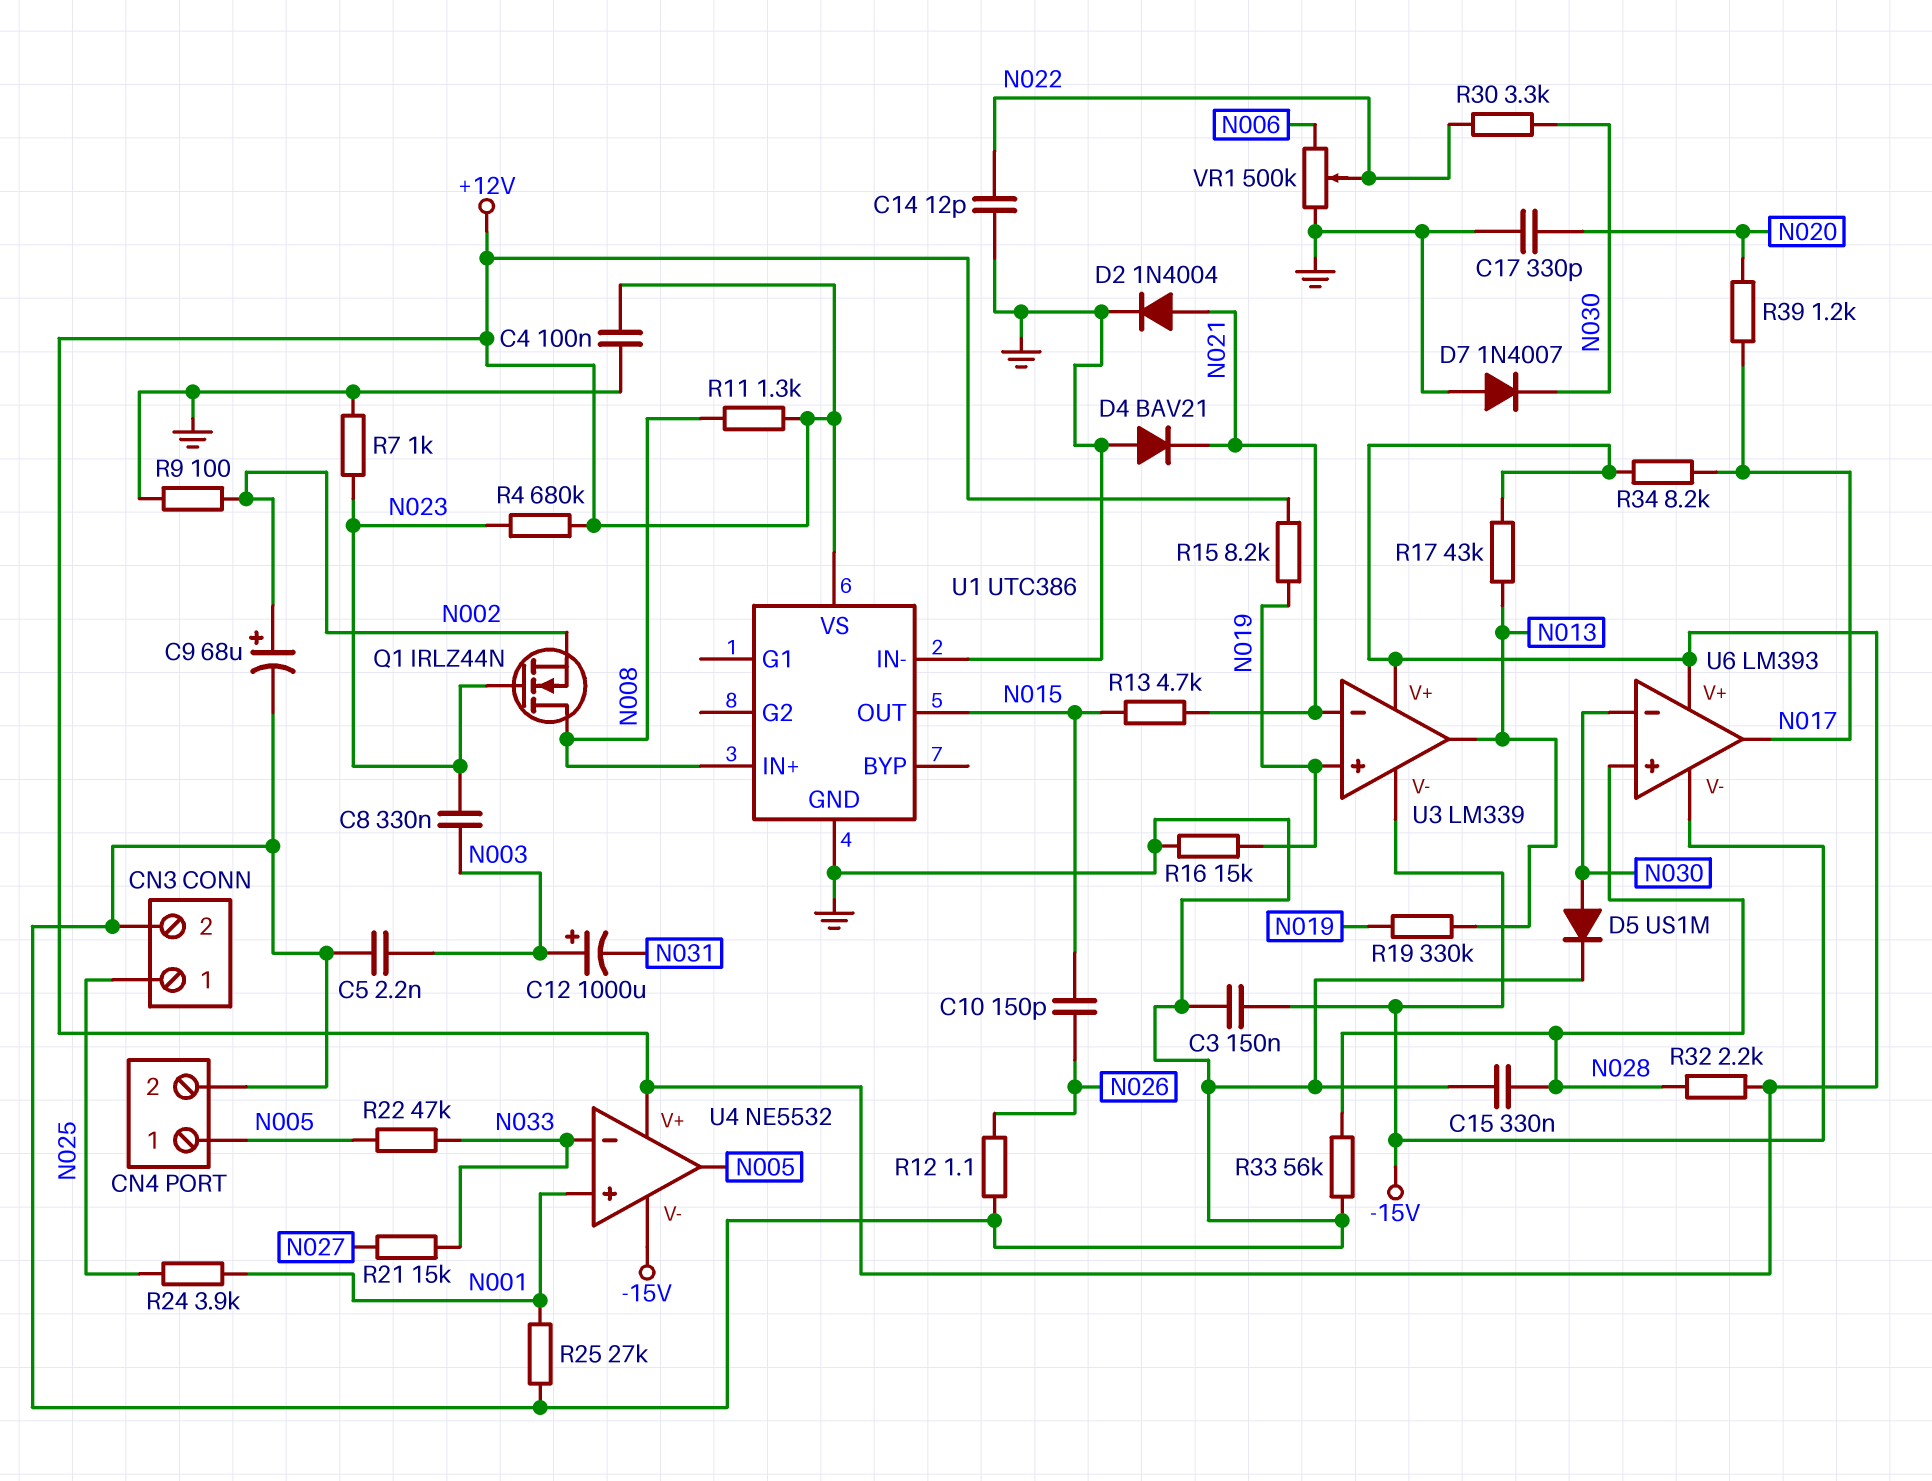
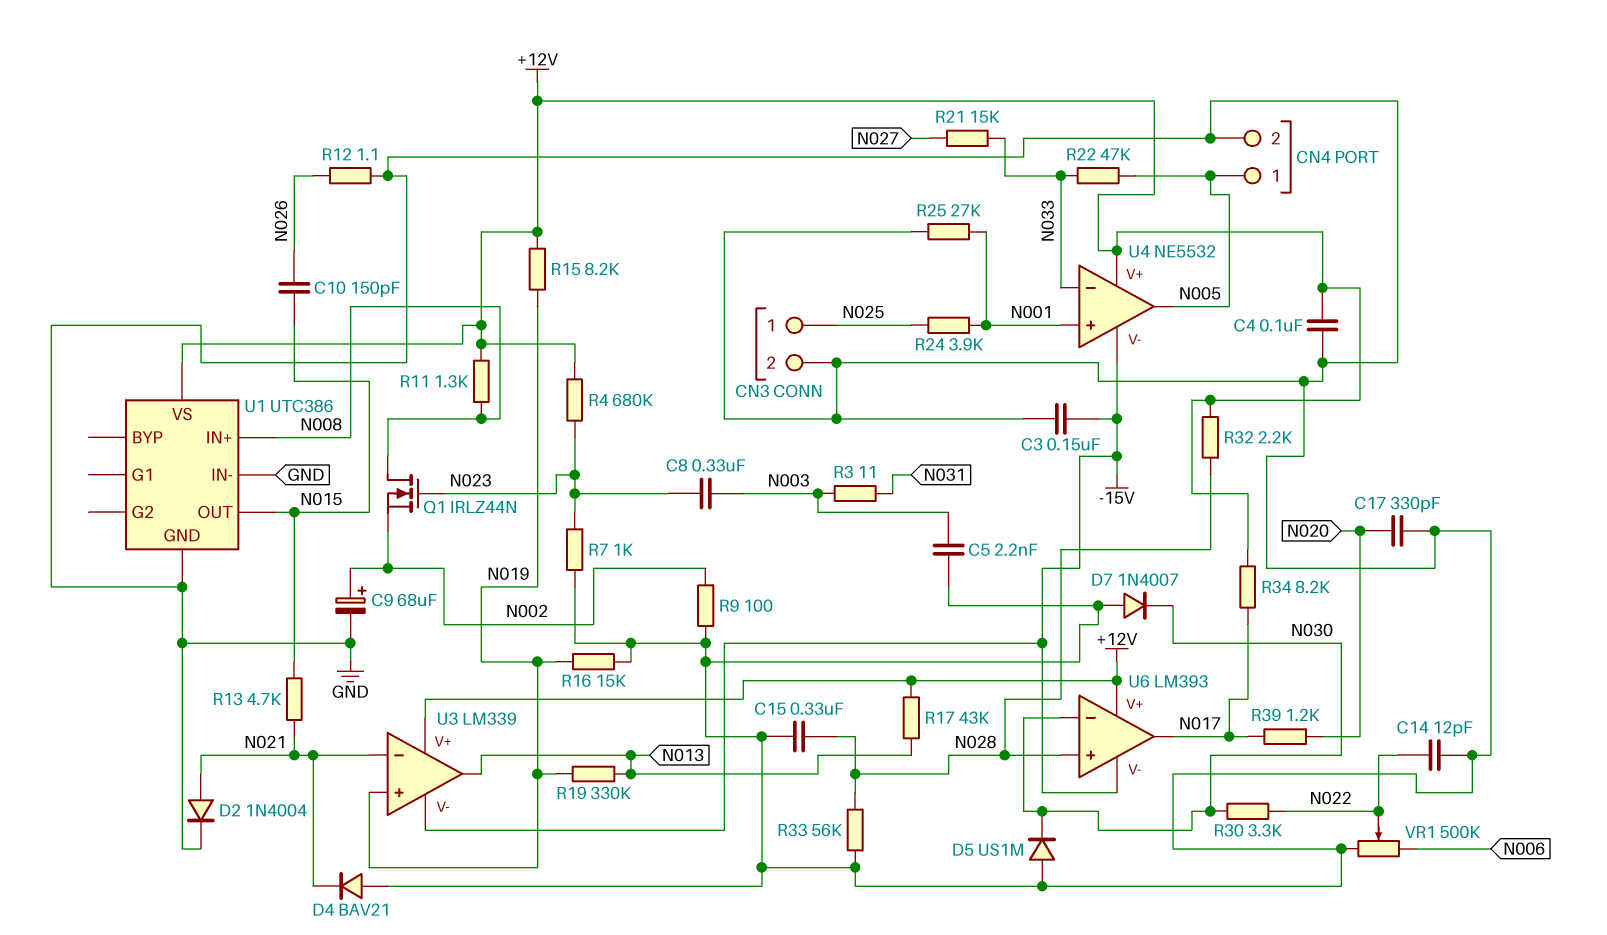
C12: 1000uF (plus N003, minus N031) -> none
D5: diode US1M (A N030, K GND) -> diode US1M (A GND, K N030)
R3: none -> 11 (N003, N031)

